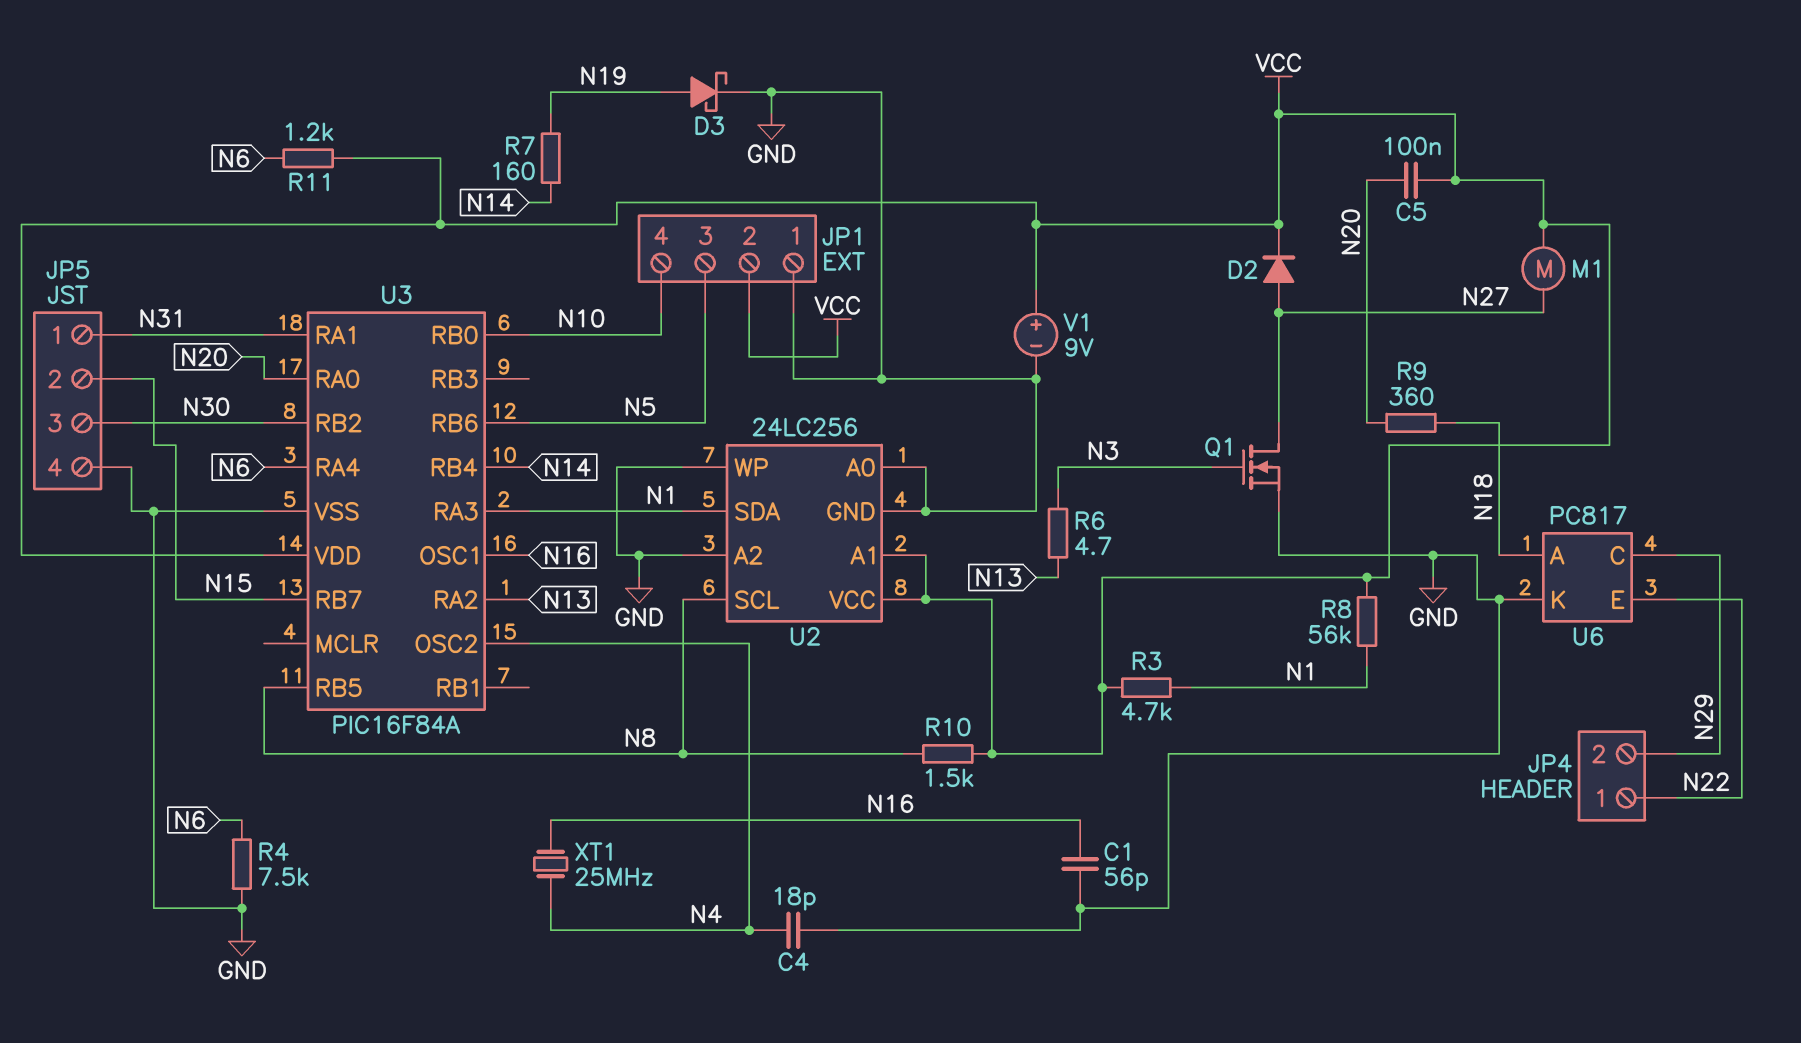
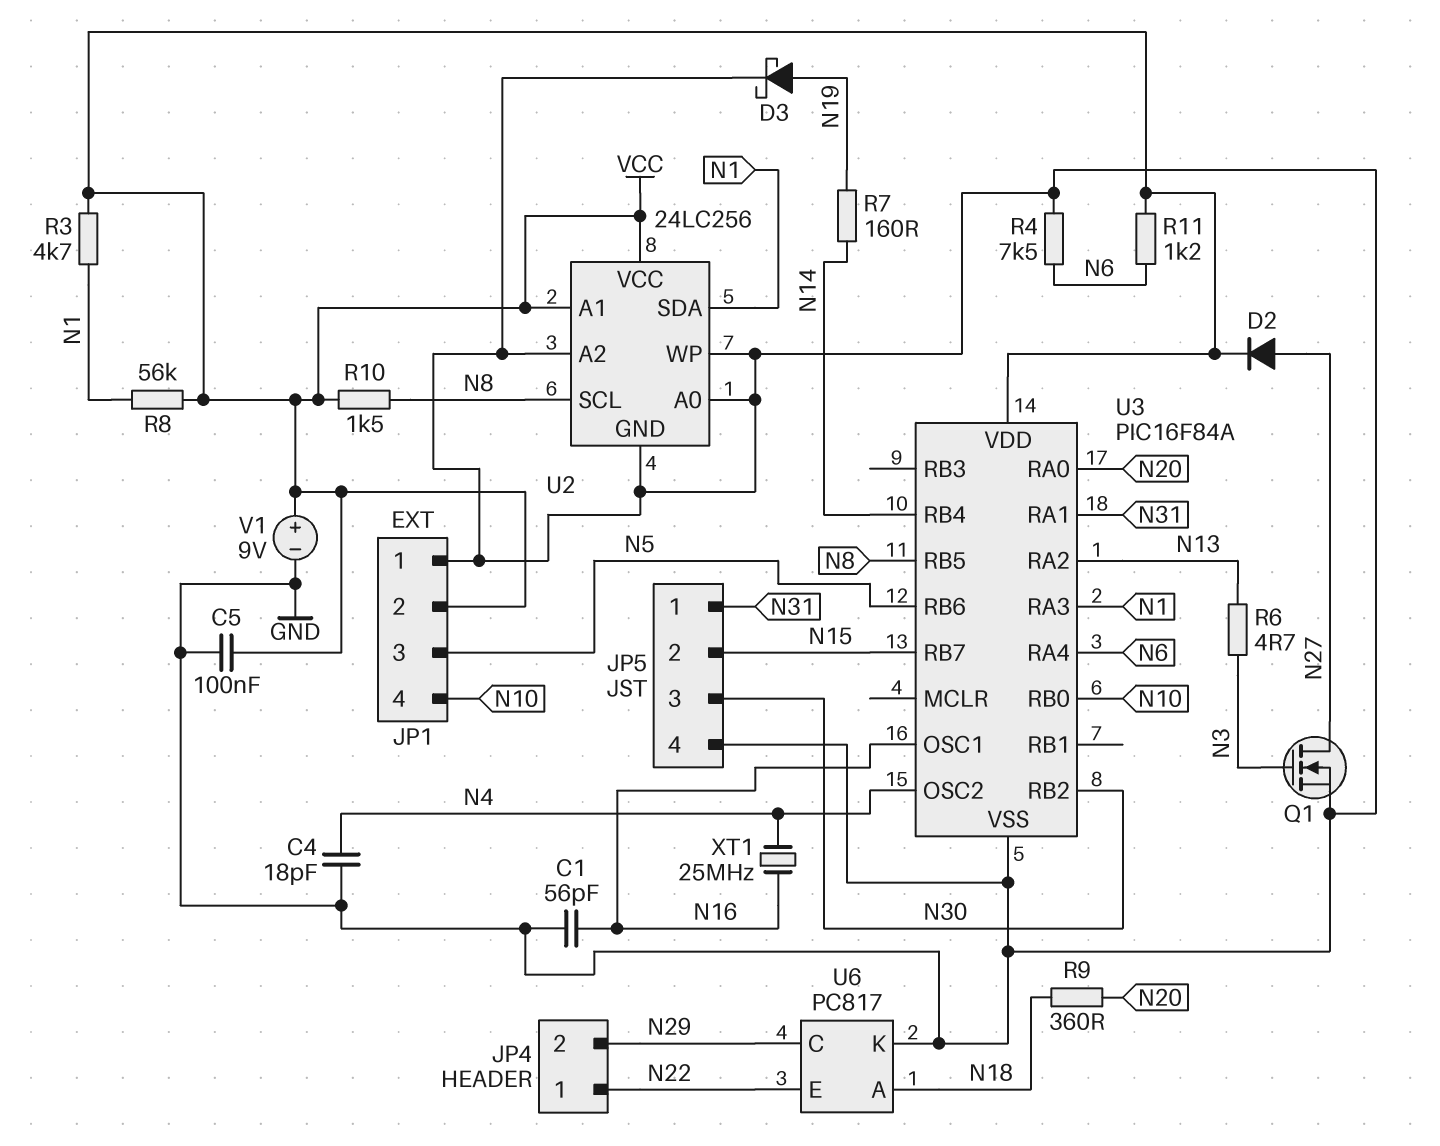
C5: 100nF (N20, VCC) -> 100nF (GND, VCC)
M1: motor (N27, VCC) -> none

